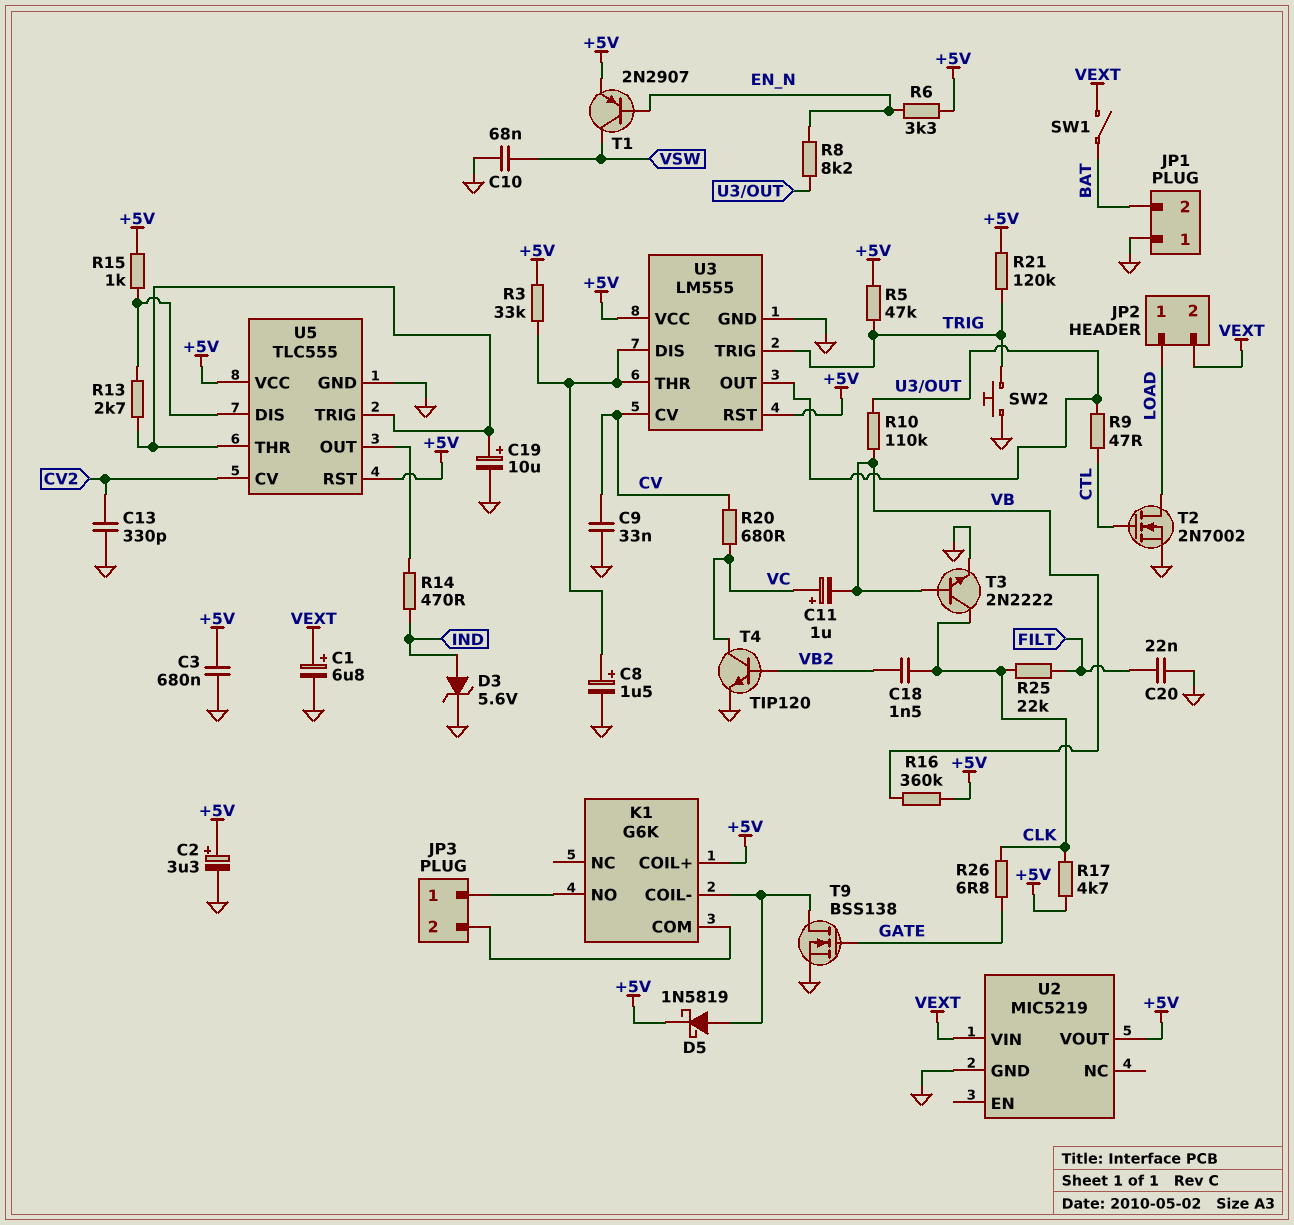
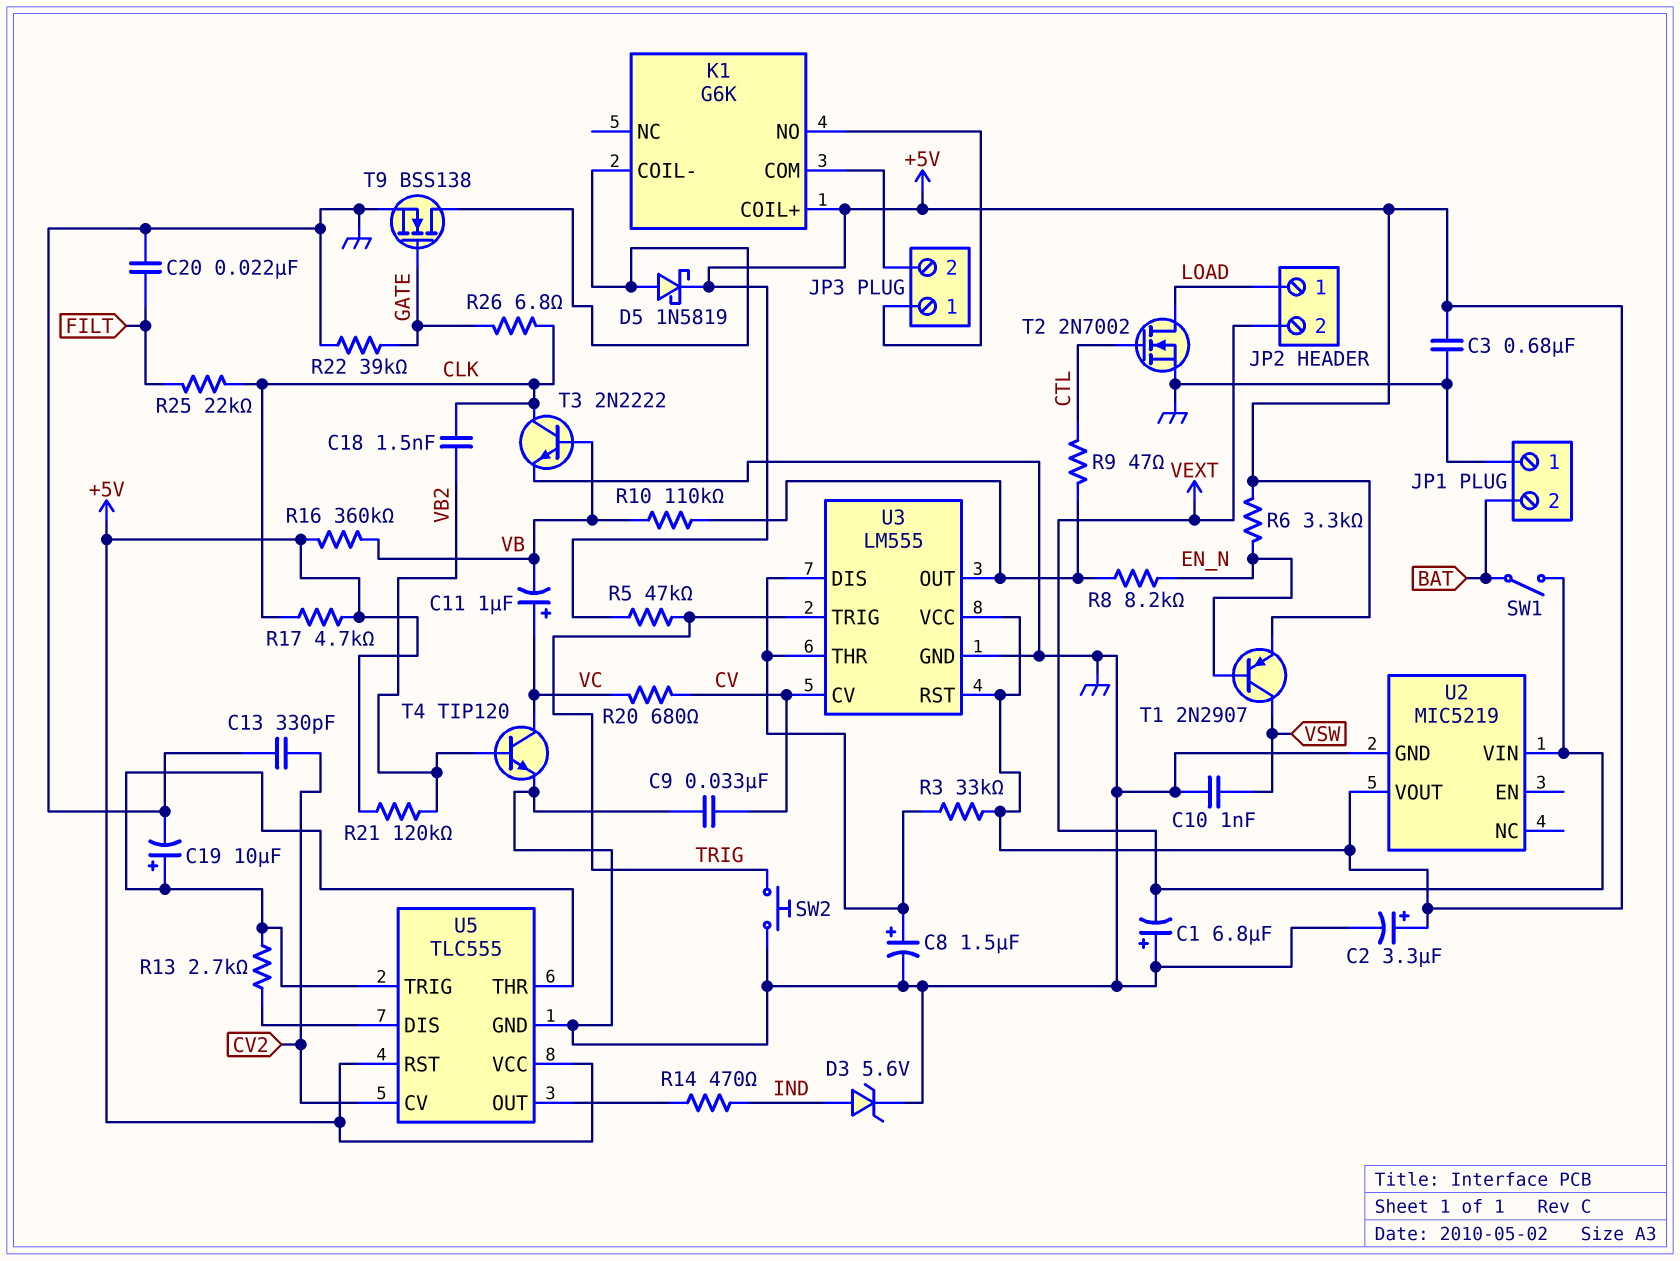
C1: 6.8uF (plus VEXT, minus GND) -> 6.8uF (plus GND, minus VEXT)
C10: 68nF (GND, VSW) -> 1nF (GND, VSW)
R15: 1k (+5V, U5/DIS) -> none
R21: 120k (+5V, TRIG) -> 120k (+5V, VB2)
R22: none -> 39k (GATE, GND)

